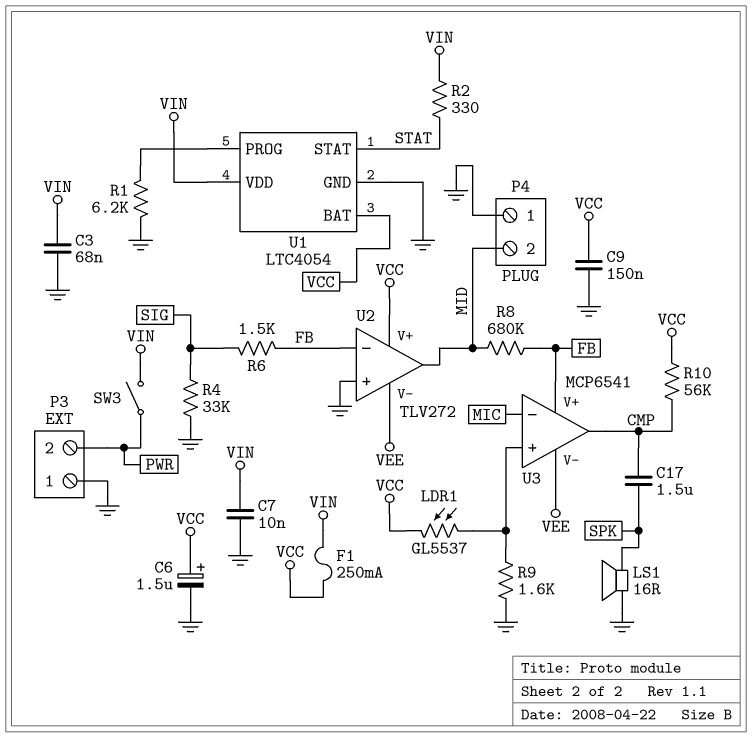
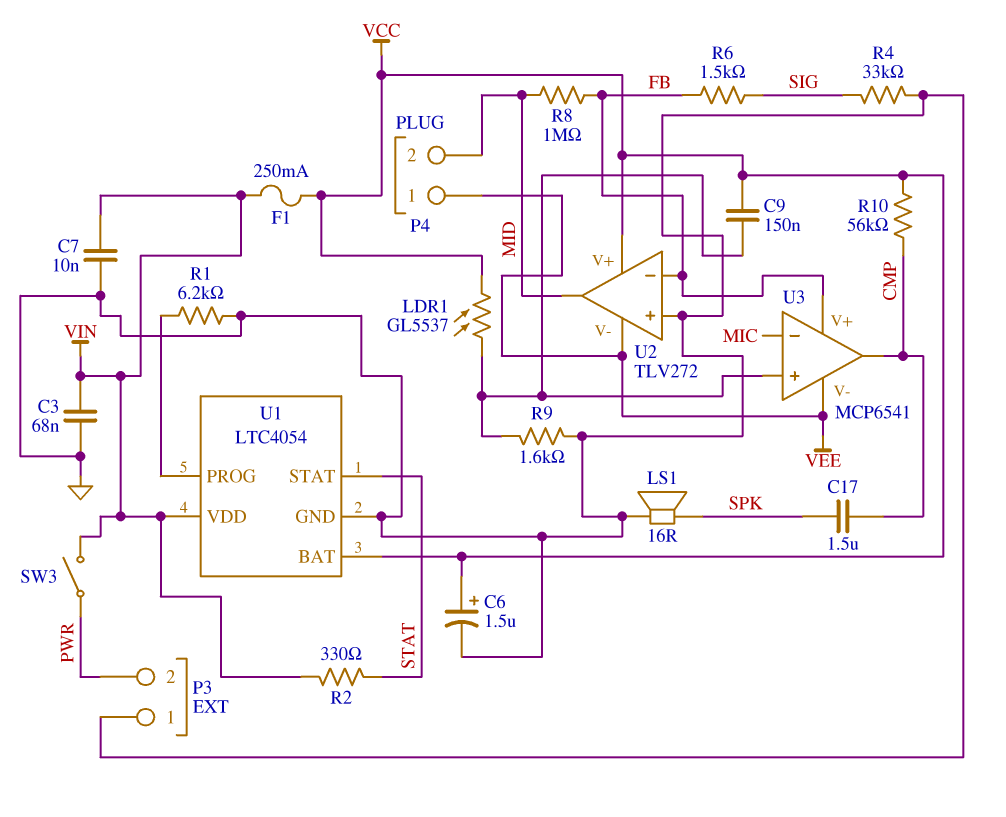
C9: 150nF (GND, VCC) -> 150nF (U3/in+, VCC)
P4 pin 1: GND -> VEE
R8: 680k (FB, MID) -> 1M (FB, MID)

